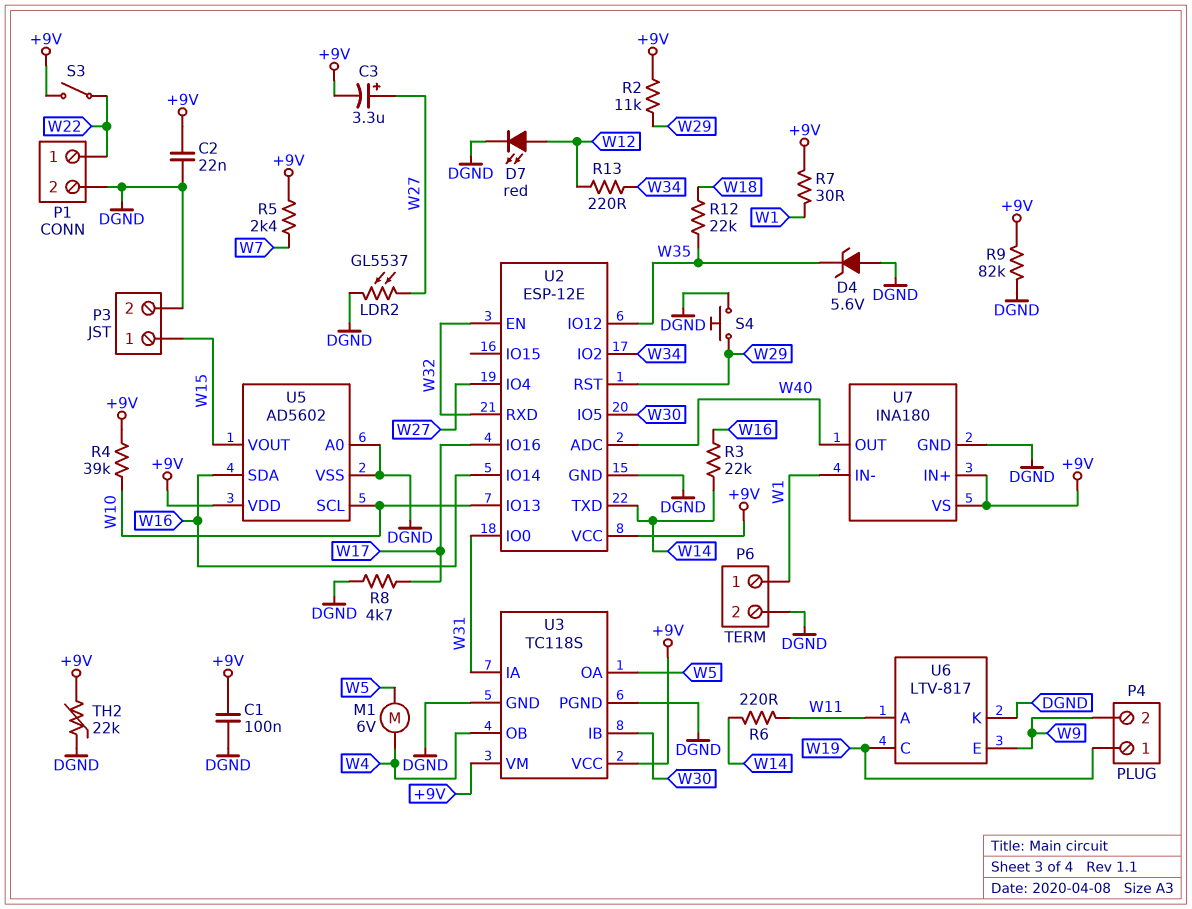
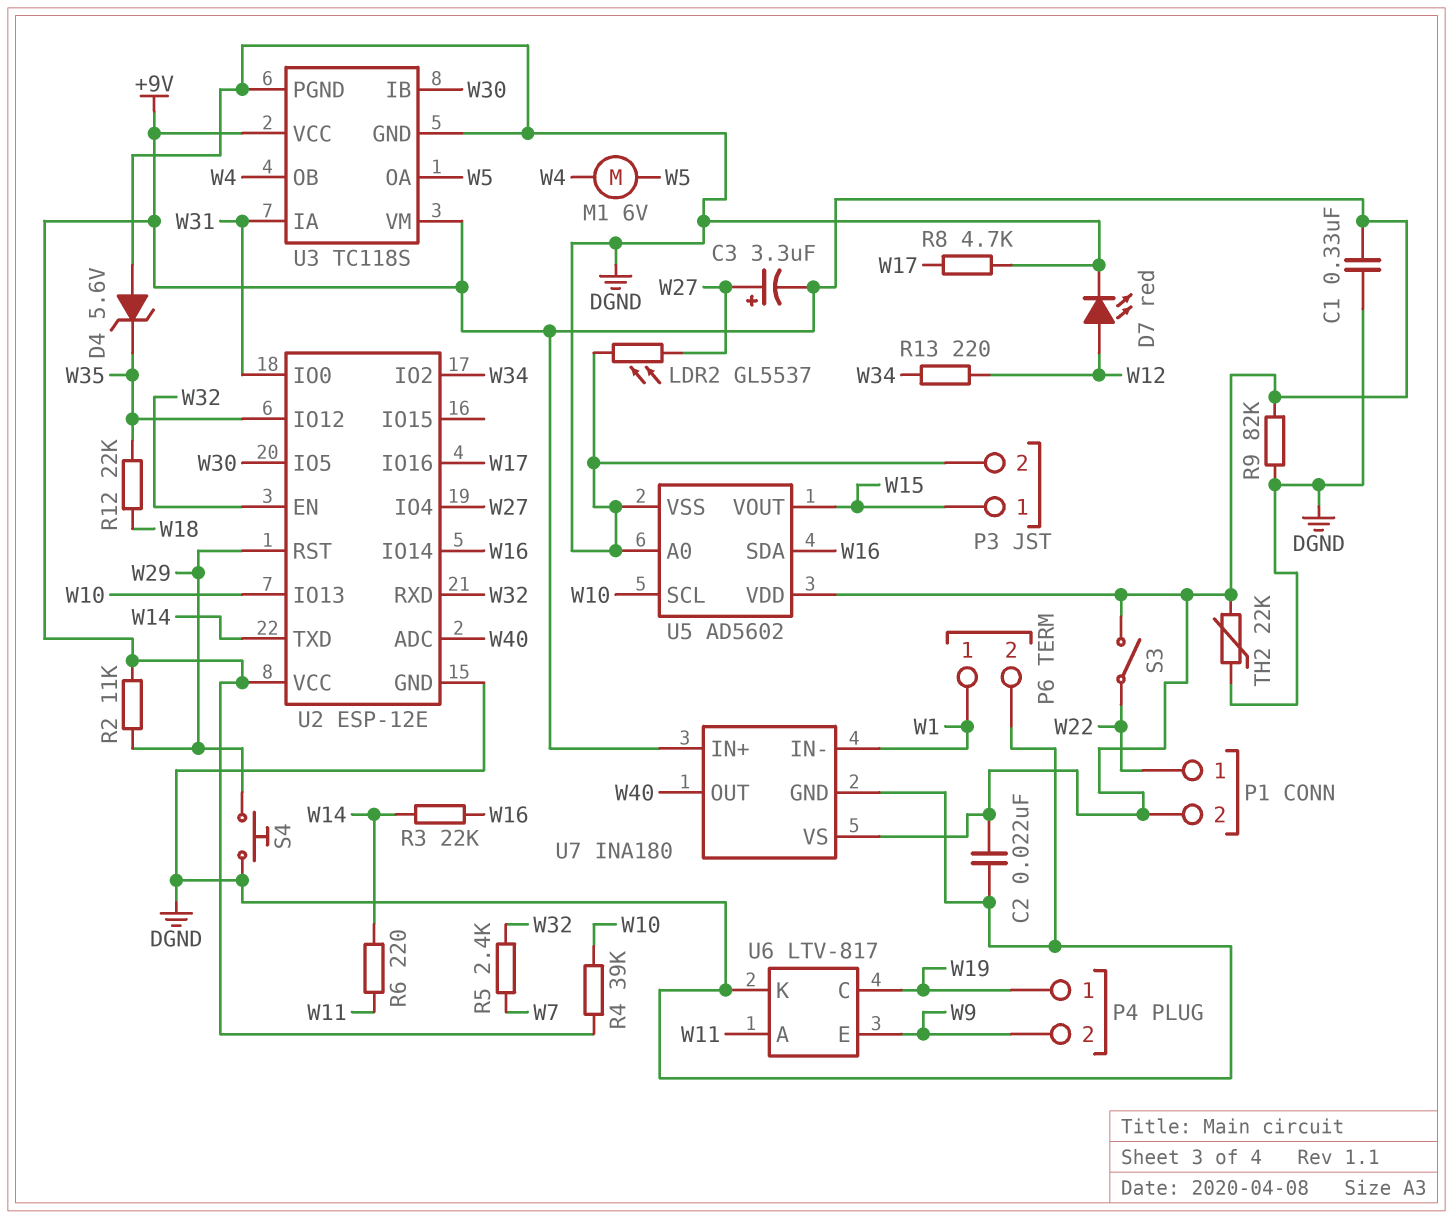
C1: 100nF (+9V, DGND) -> 330nF (+9V, DGND)
P1 pin 2: DGND -> +9V
R5: 2.4k (+9V, W7) -> 2.4k (W7, W32)
R7: 30 (+9V, W1) -> none

